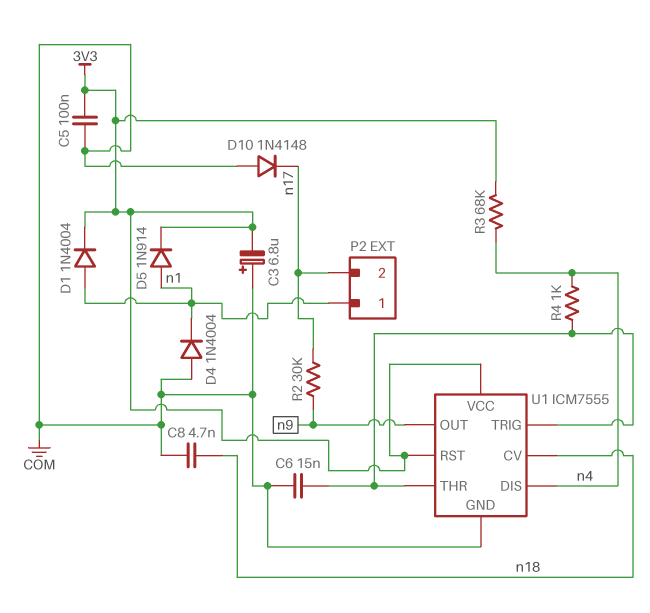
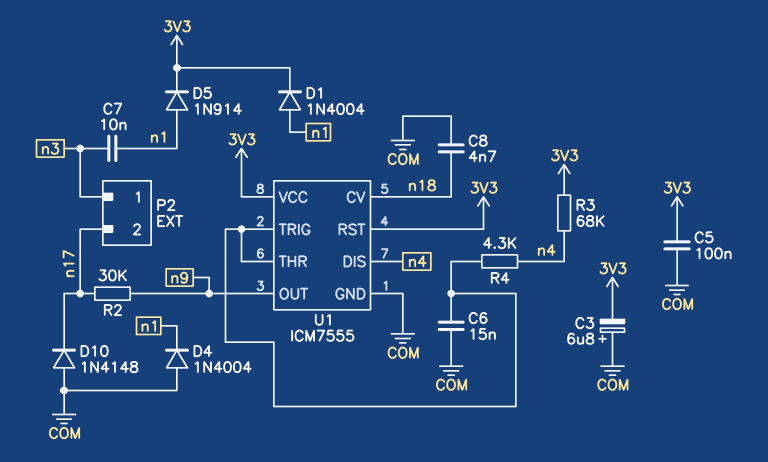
C7: none -> 10nF (n1, n3)
P2 pin 1: n1 -> n3
R4: 1k (U1/THR, n4) -> 4.3k (U1/THR, n4)

